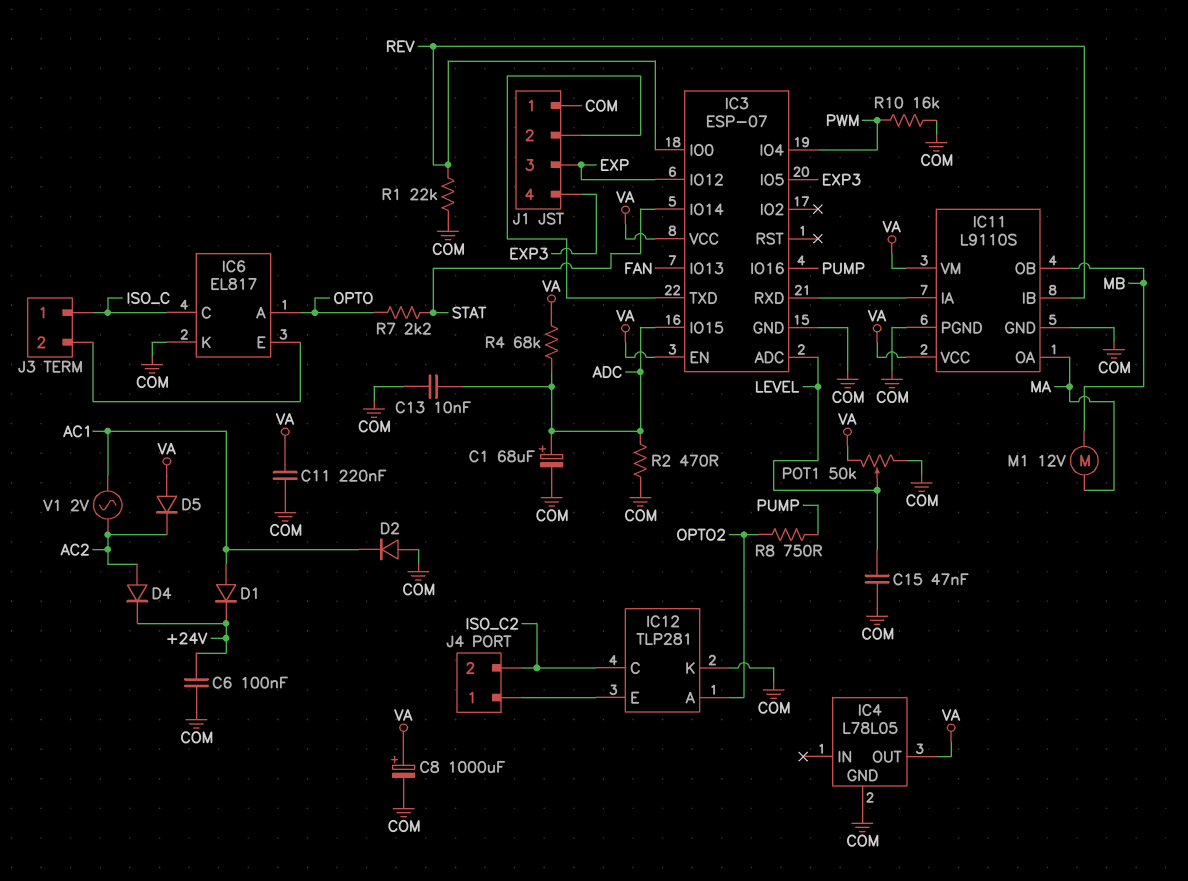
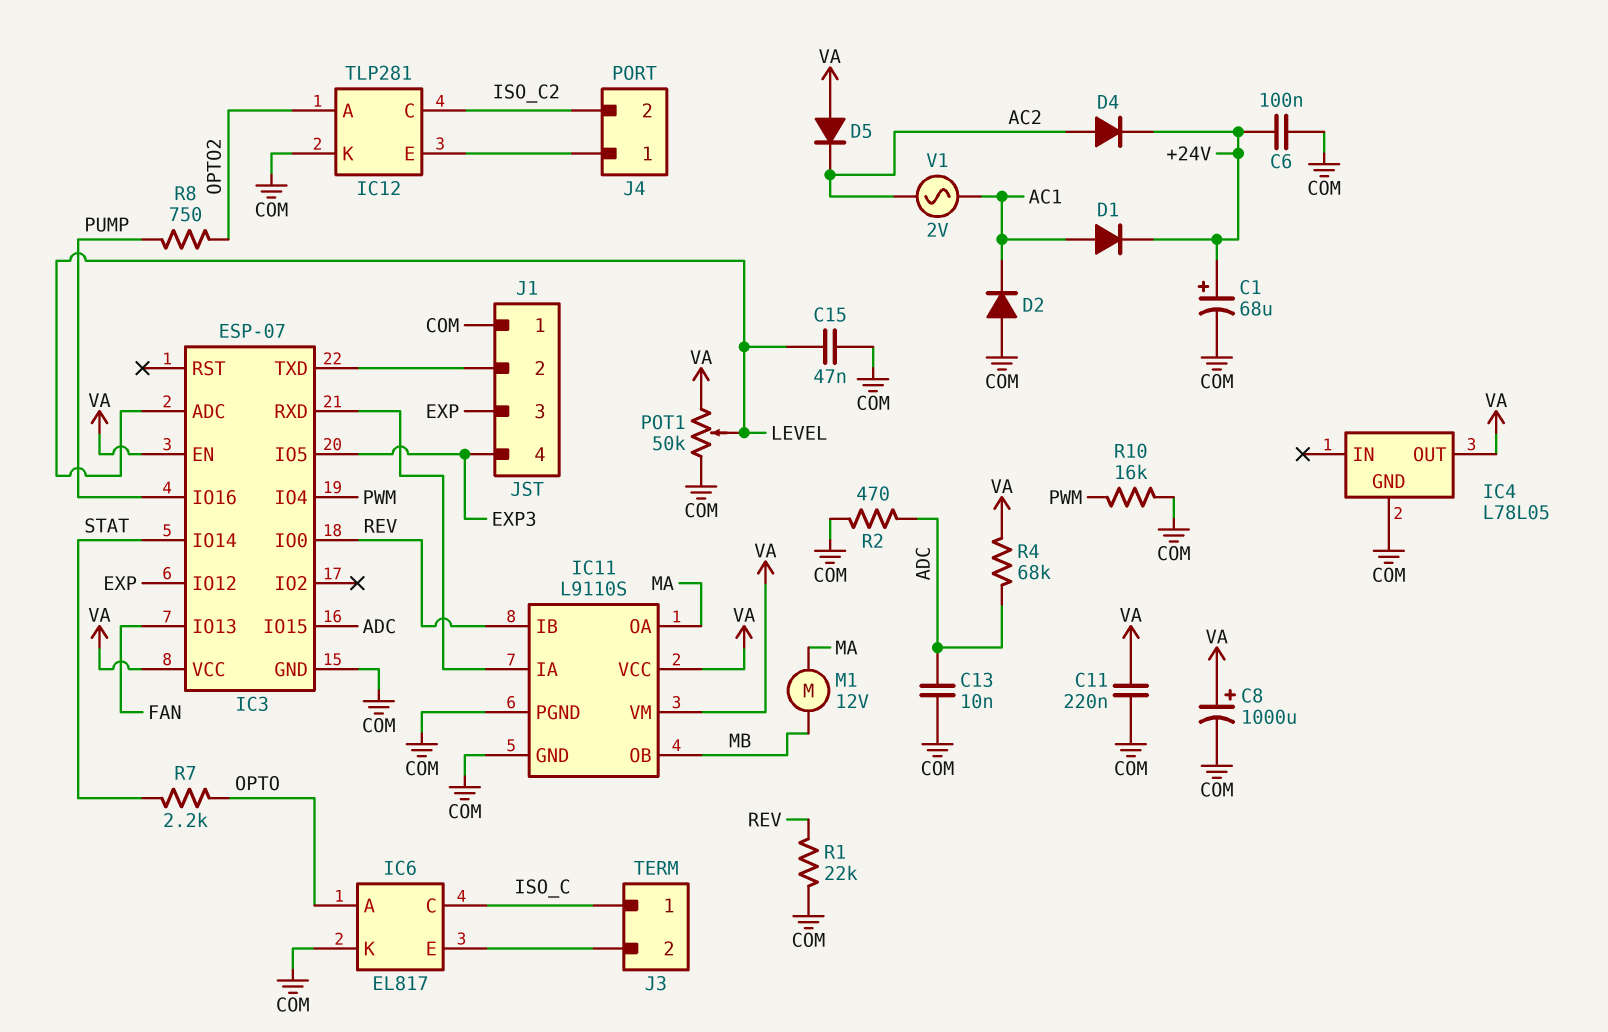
C1: 68uF (plus ADC, minus COM) -> 68uF (plus +24V, minus COM)

